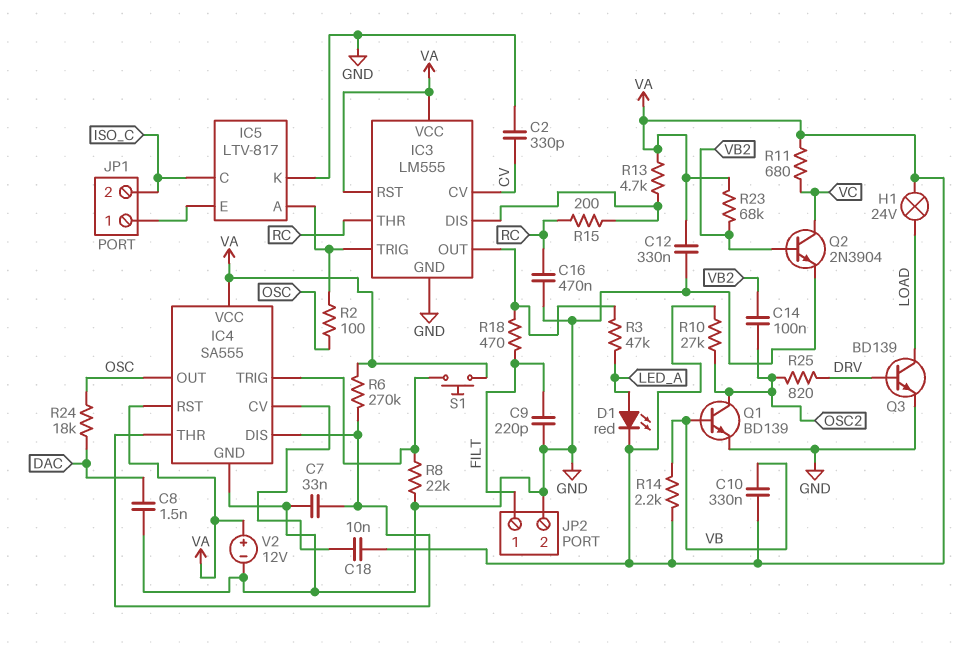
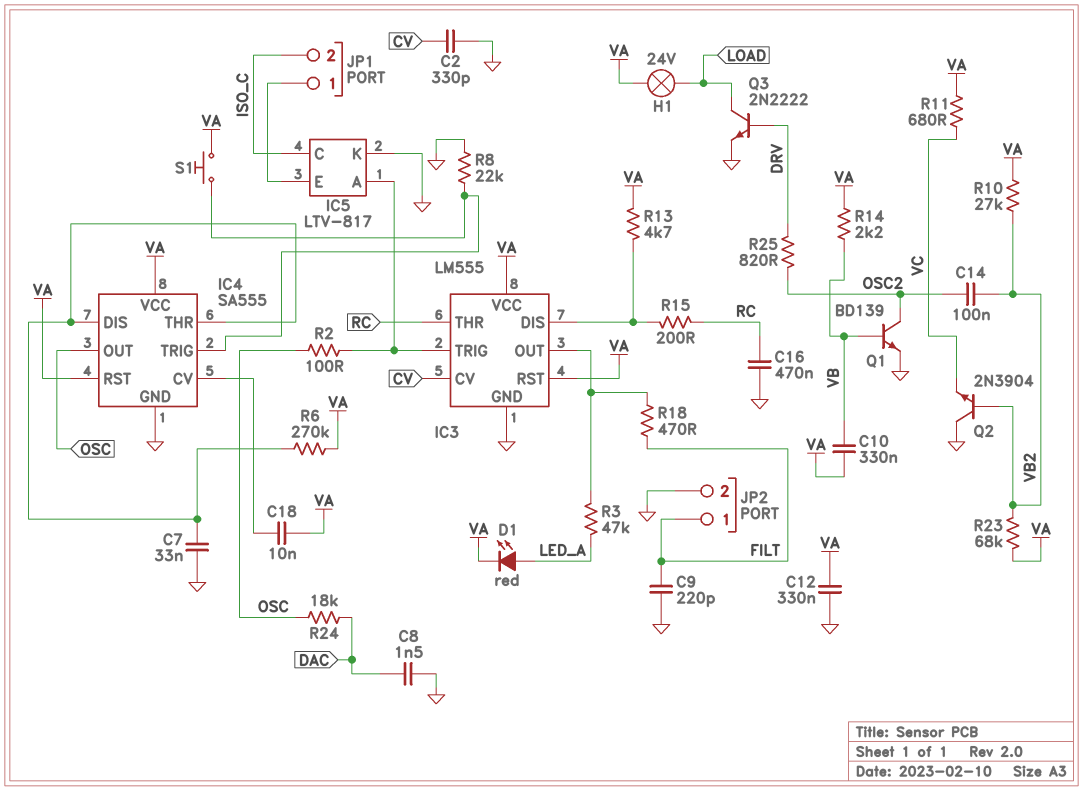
Q2: NPN 2N3904 (B VB2, C VC, E GND) -> NPN 2N3904 (B VB2, C GND, E VC)
Q3: NPN BD139 (B DRV, C LOAD, E GND) -> NPN 2N2222 (B DRV, C LOAD, E GND)
R10: 27k (OSC2, VA) -> 27k (VA, VB2)
V2: 12V (plus VA, minus GND) -> none

